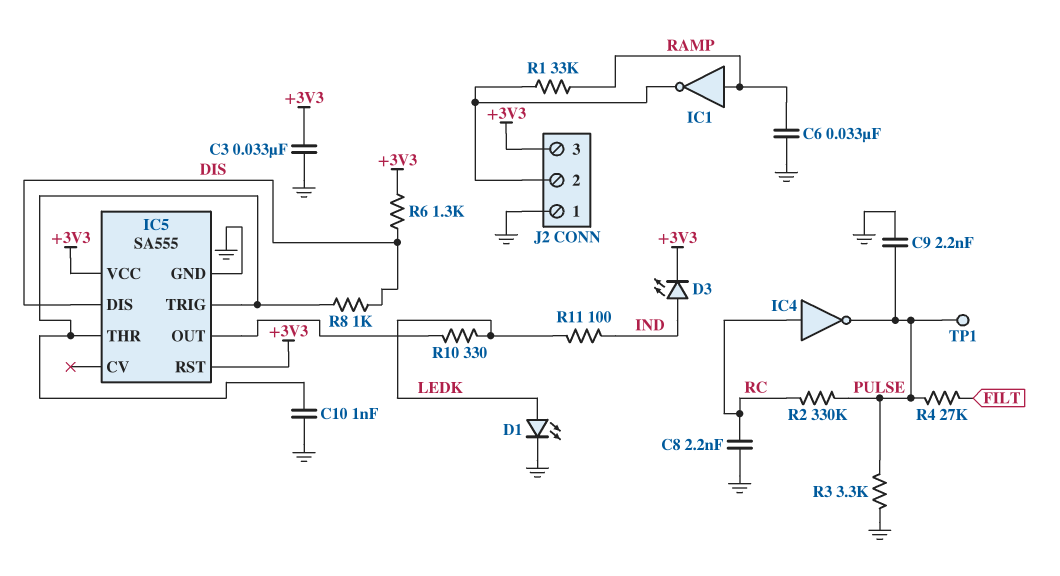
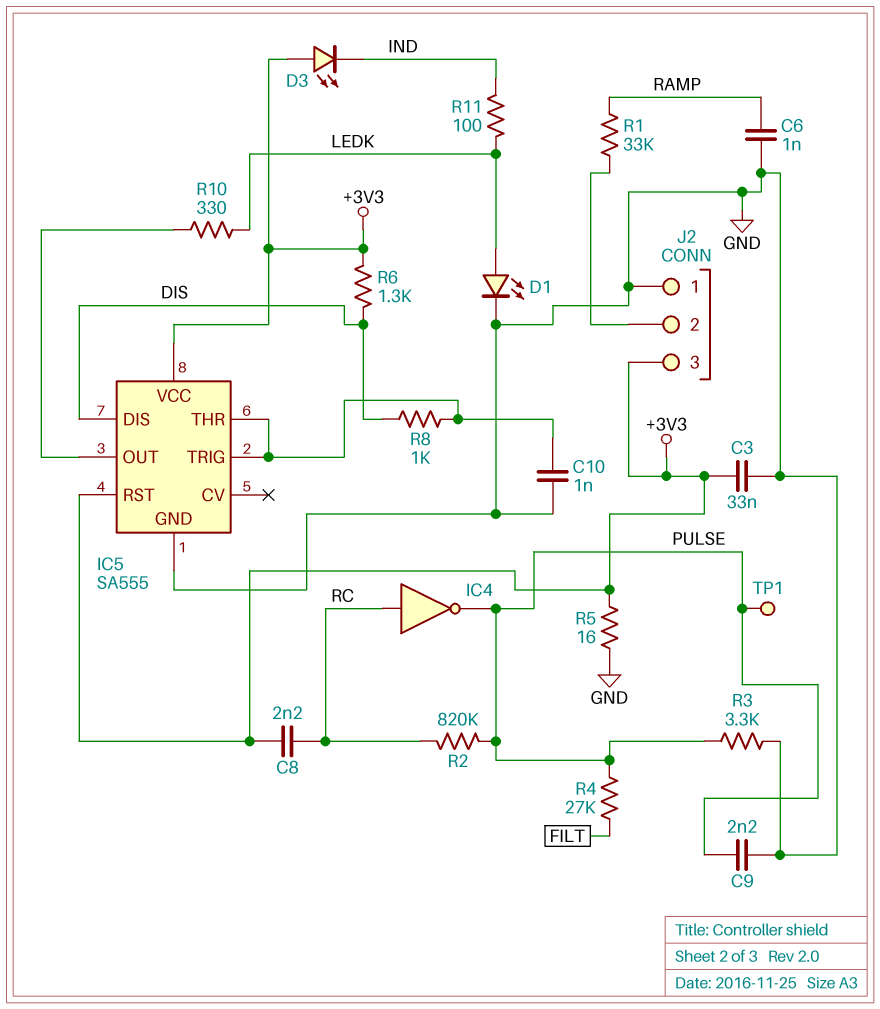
C6: 33nF (GND, RAMP) -> 1nF (GND, RAMP)
C8: 2.2nF (GND, RC) -> 2.2nF (+3V3, RC)
D3: LED (A IND, K +3V3) -> LED (A +3V3, K IND)
IC1: NOT (in RAMP, out J2/2) -> none
R2: 330k (PULSE, RC) -> 820k (PULSE, RC)
R5: none -> 16 (+3V3, GND)

